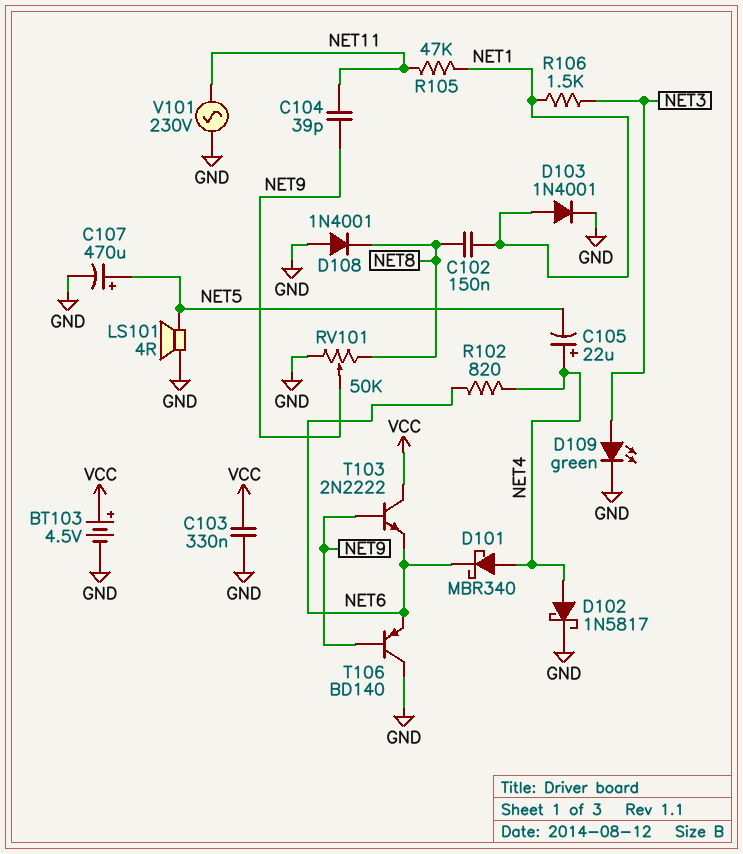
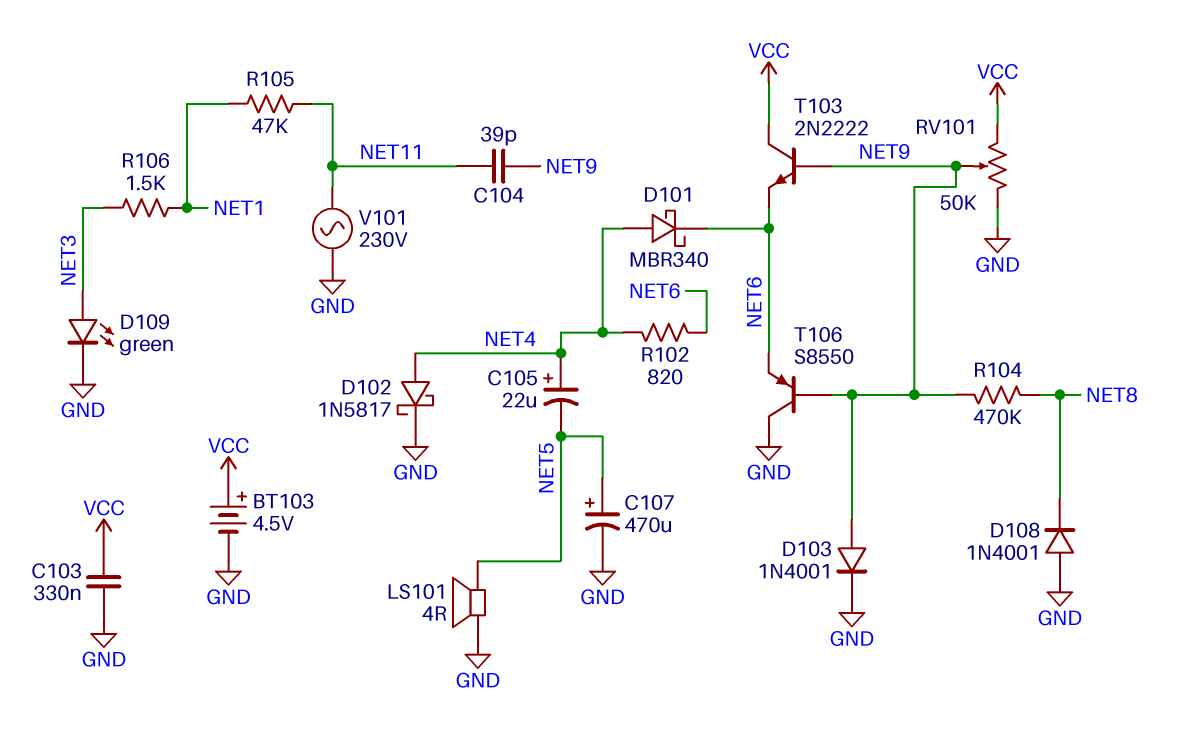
C102: 150nF (NET1, NET8) -> none
D103: diode 1N4001 (A NET1, K GND) -> diode 1N4001 (A NET9, K GND)
R104: none -> 470k (NET8, NET9)
RV101: 50k (GND, NET8, wiper NET9) -> 50k (GND, VCC, wiper NET9)
T106: PNP BD140 (B NET9, C GND, E NET6) -> PNP S8550 (B NET9, C GND, E NET6)

